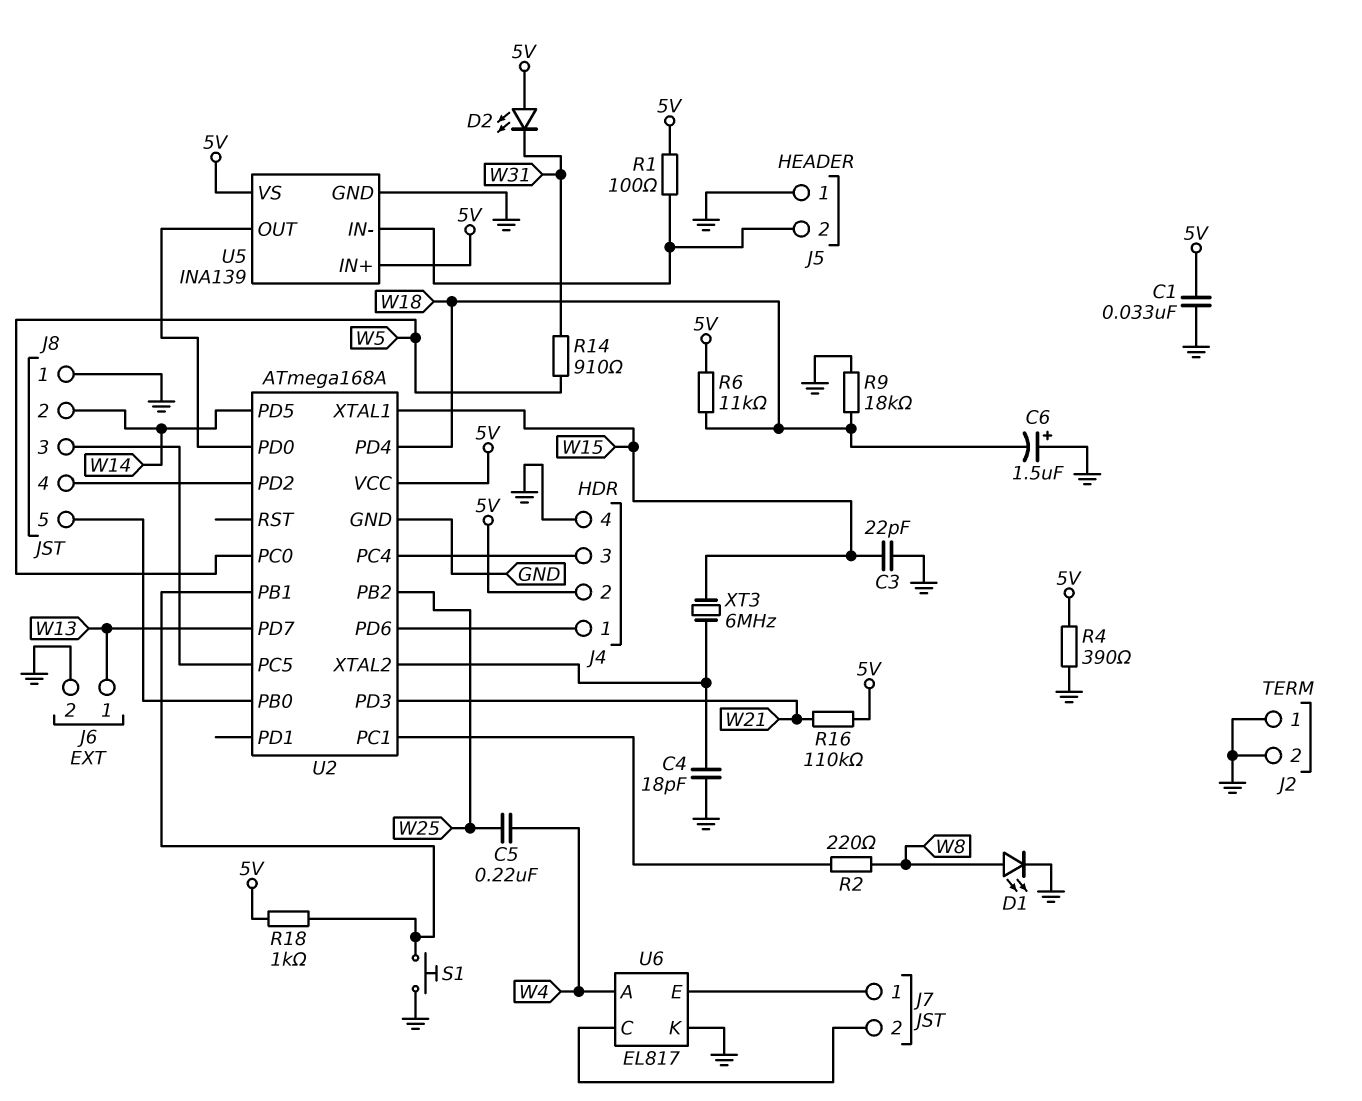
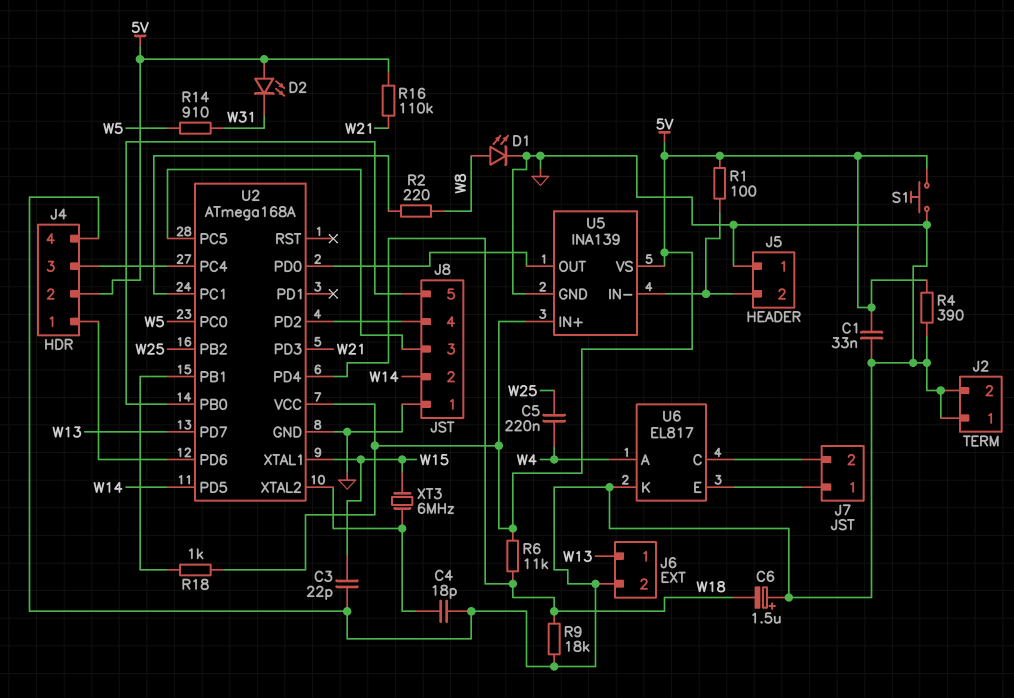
S1: button (GND, U2/PB1) -> button (5V, GND)

